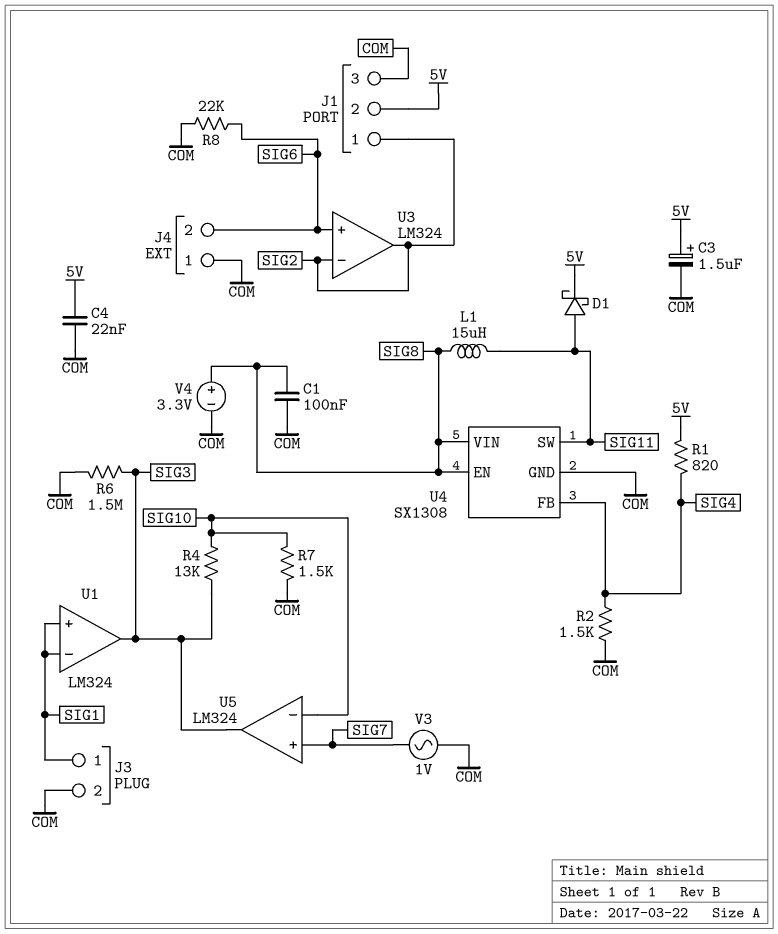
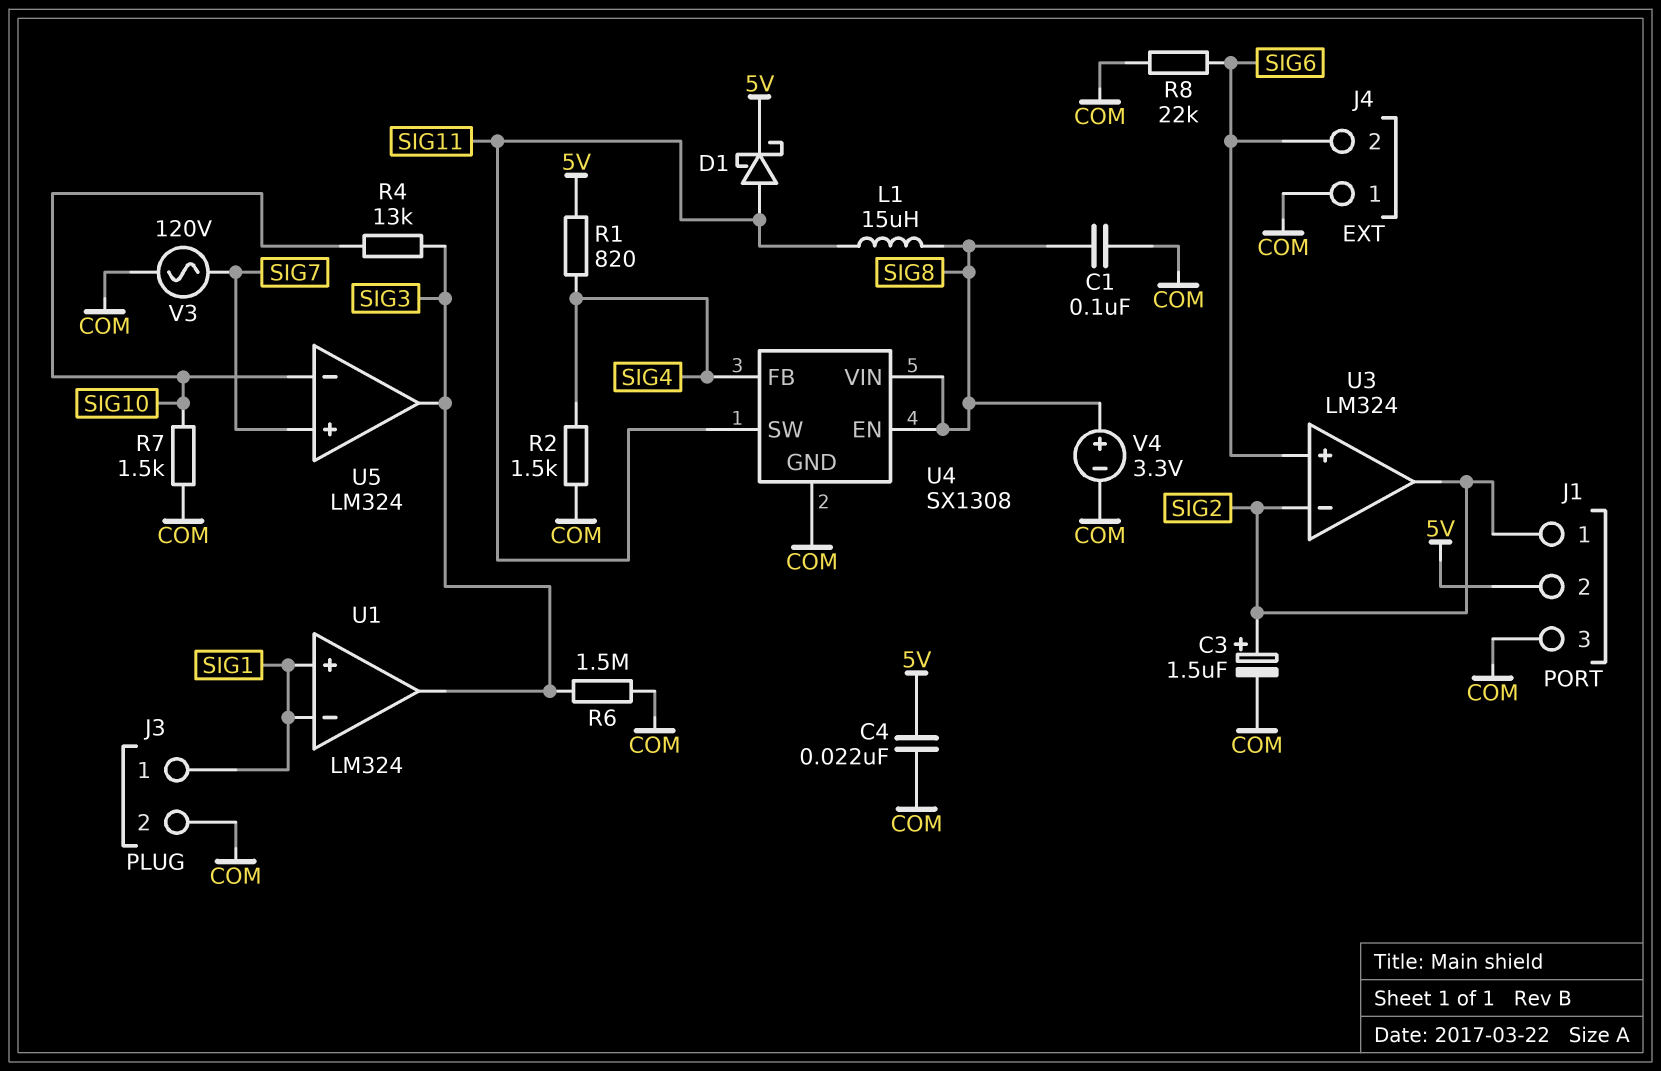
C3: 1.5uF (plus 5V, minus COM) -> 1.5uF (plus SIG2, minus COM)
V3: AC 1V (COM, SIG7) -> AC 120V (COM, SIG7)

